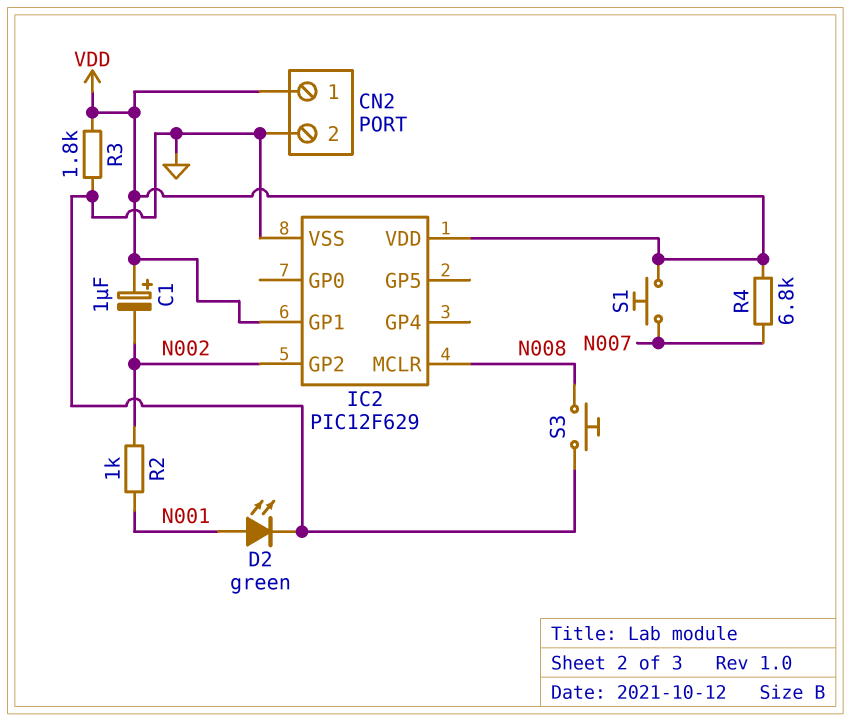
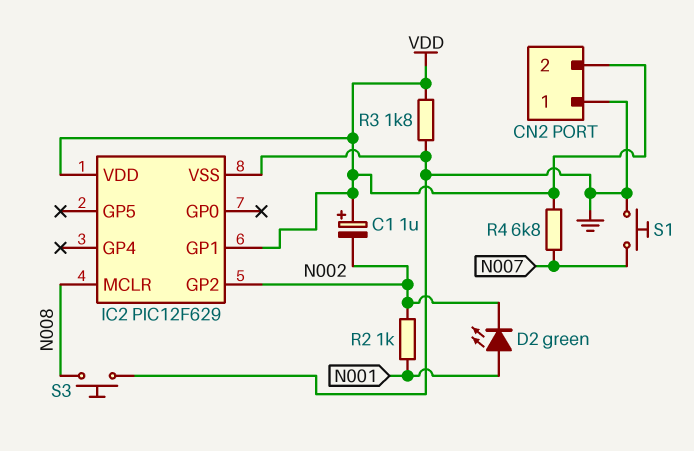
CN2 pin 1: VDD -> GND
CN2 pin 2: GND -> VDD
D2: LED green (A N001, K GND) -> LED green (A N001, K N002)
S1: button (N007, VDD) -> button (GND, N007)

